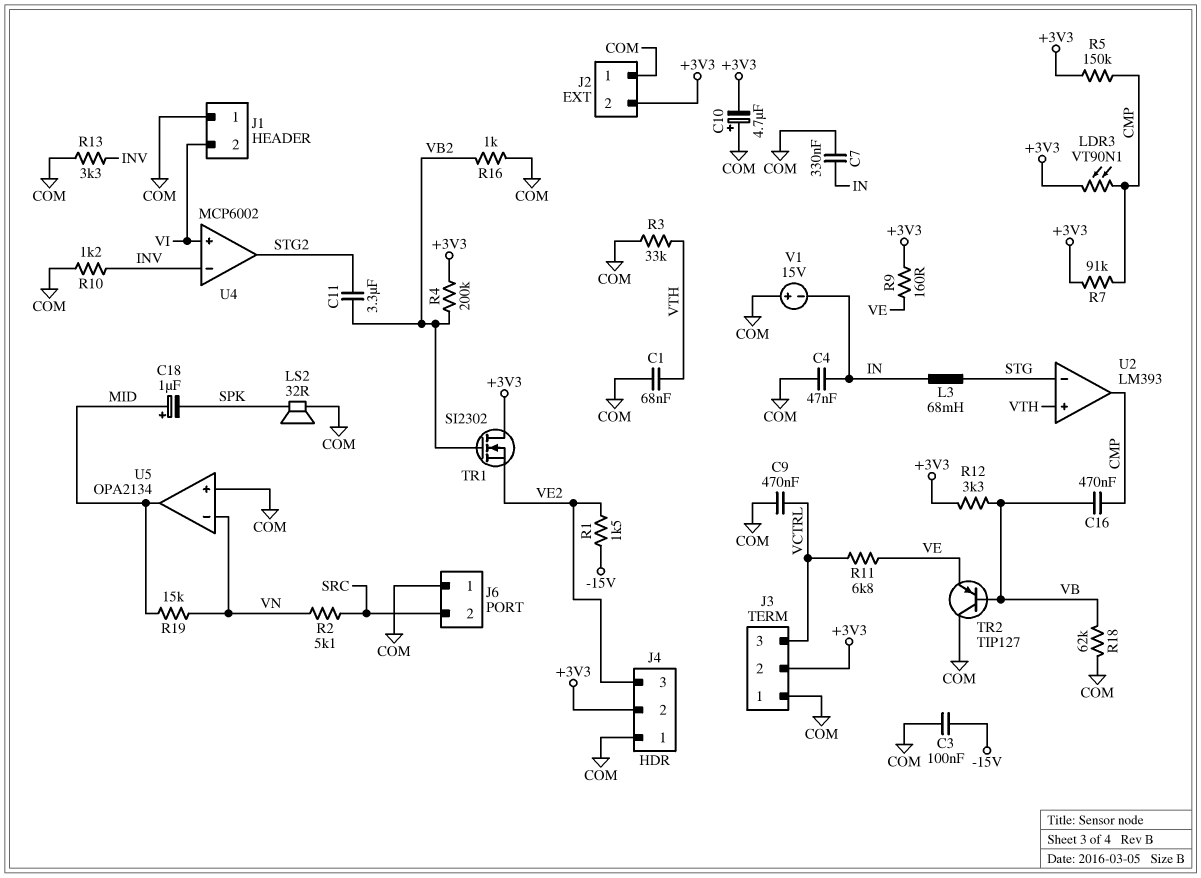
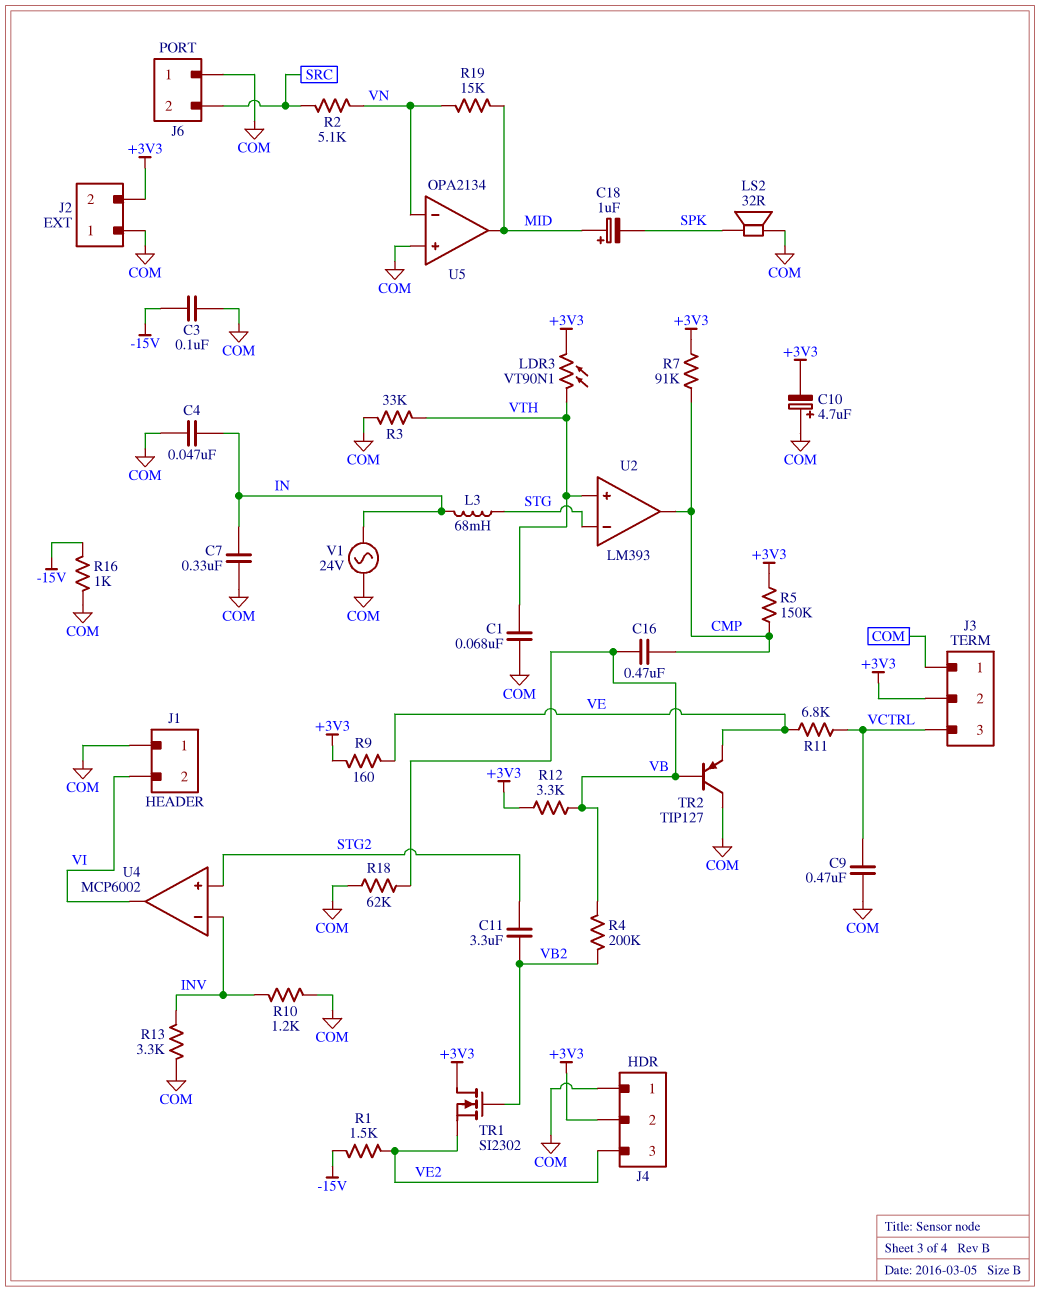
LDR3: VT90N1 (+3V3, CMP) -> VT90N1 (+3V3, VTH)
R4: 200k (+3V3, VB2) -> 200k (VB, VB2)
R16: 1k (COM, VB2) -> 1k (-15V, COM)
U4 pin in+: VI -> STG2
U4 pin out: STG2 -> VI
V1: 15V (plus COM, minus IN) -> AC 24V (COM, IN)

